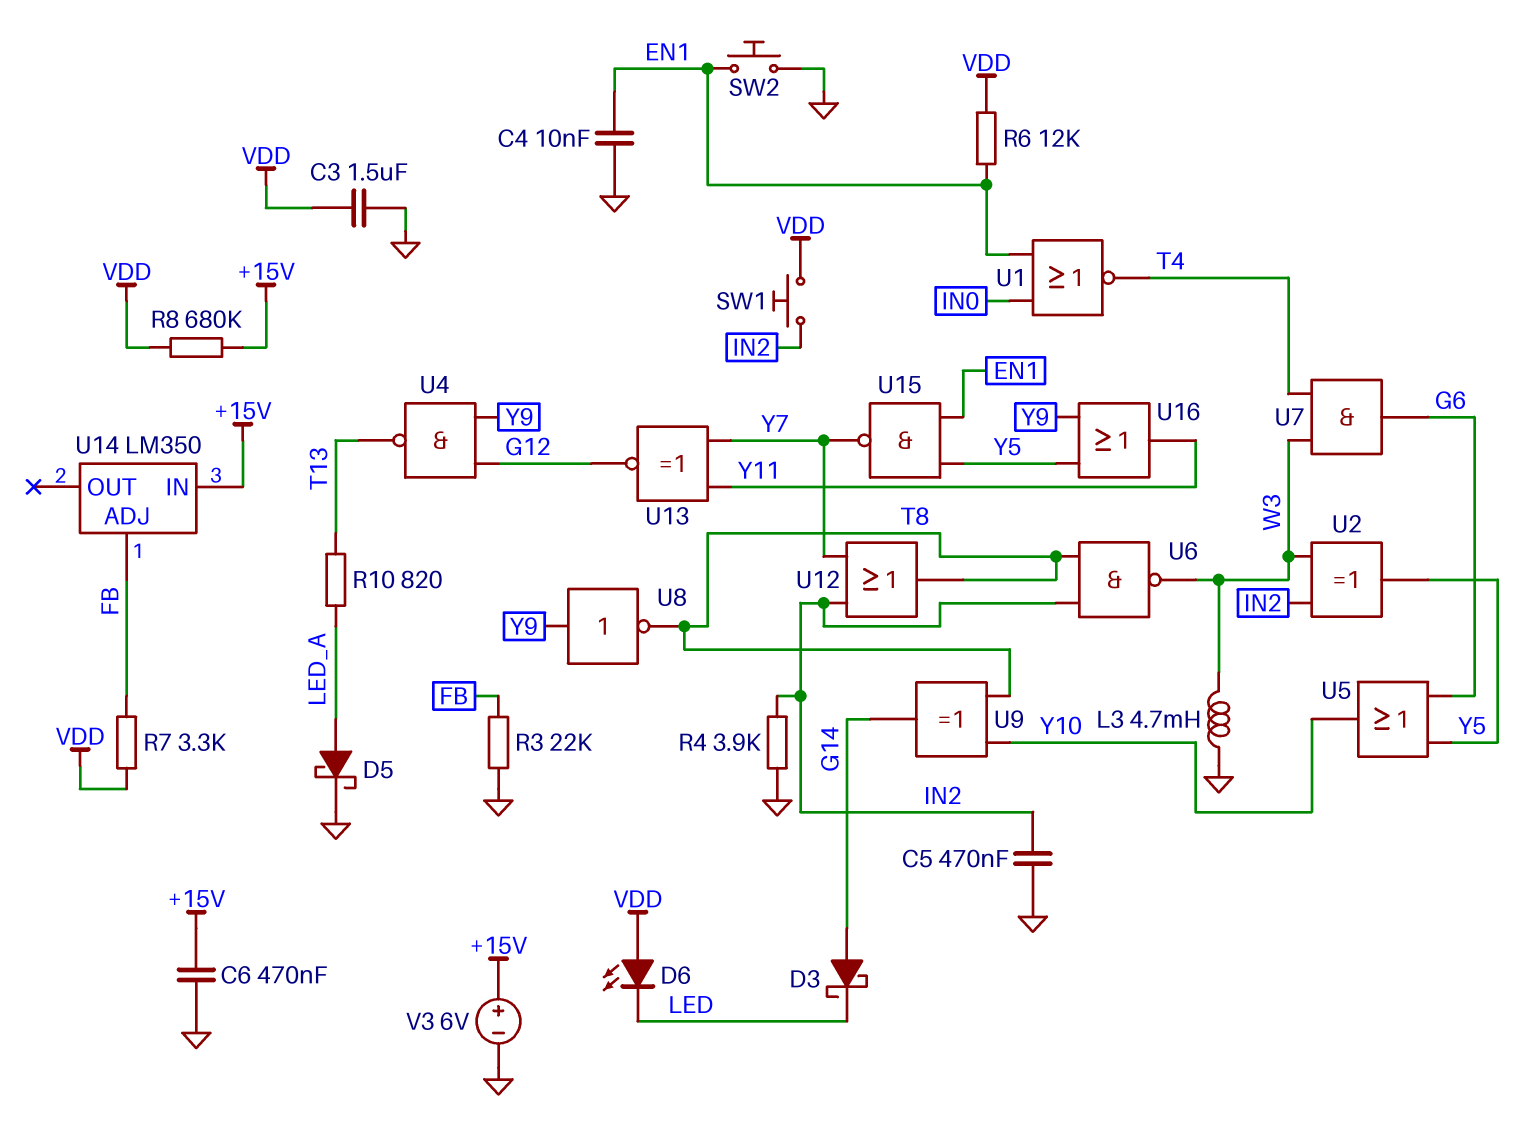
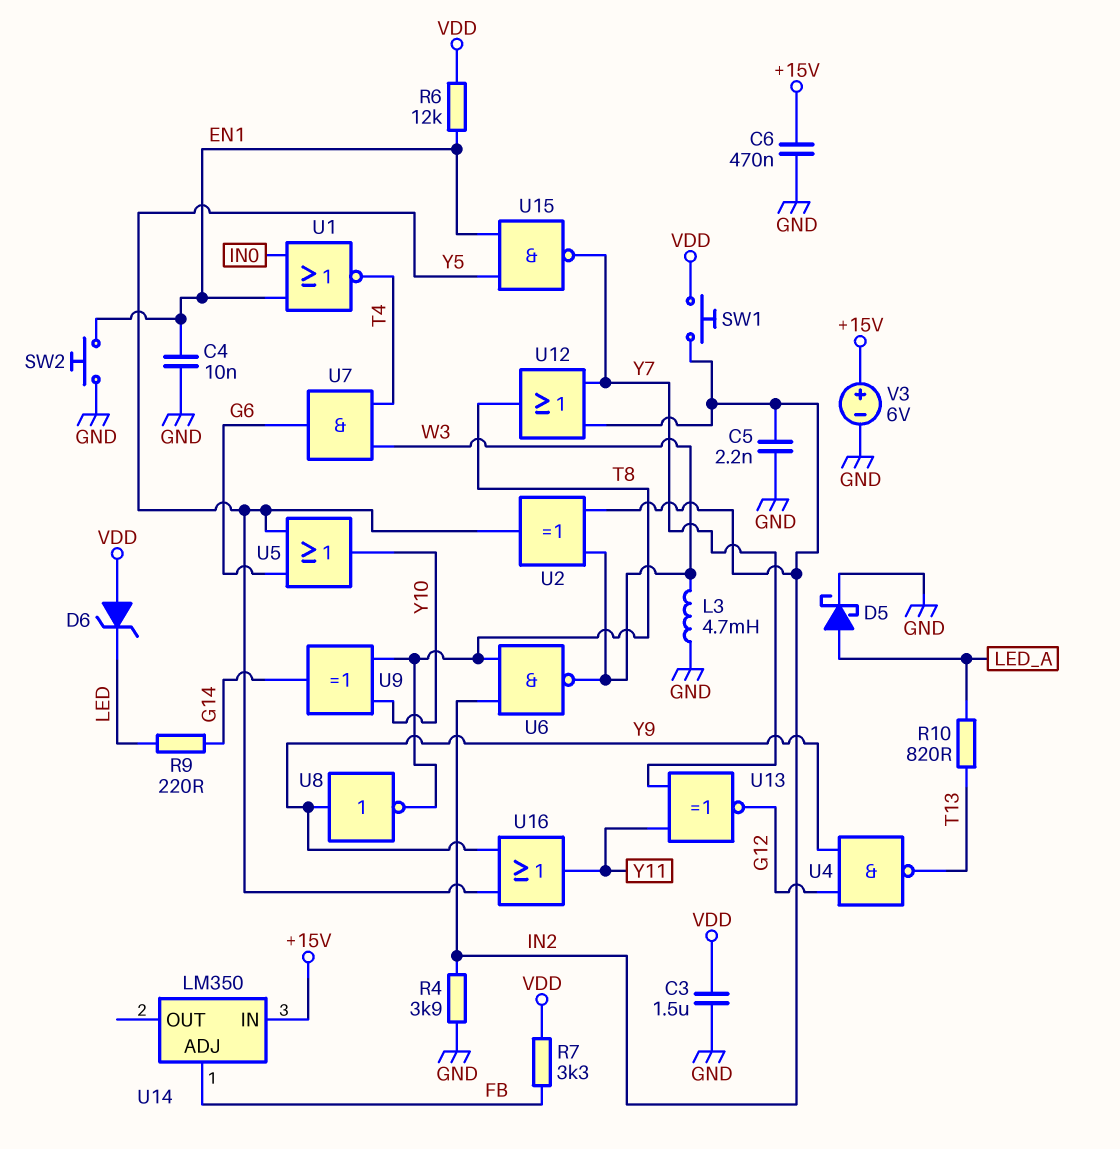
C5: 470nF (GND, IN2) -> 2.2nF (GND, IN2)
D3: schottky (A G14, K LED) -> none
D6: LED (A VDD, K LED) -> zener (A VDD, K LED)
R3: 22k (FB, GND) -> none
R8: 680k (+15V, VDD) -> none
R9: none -> 220 (G14, LED)

